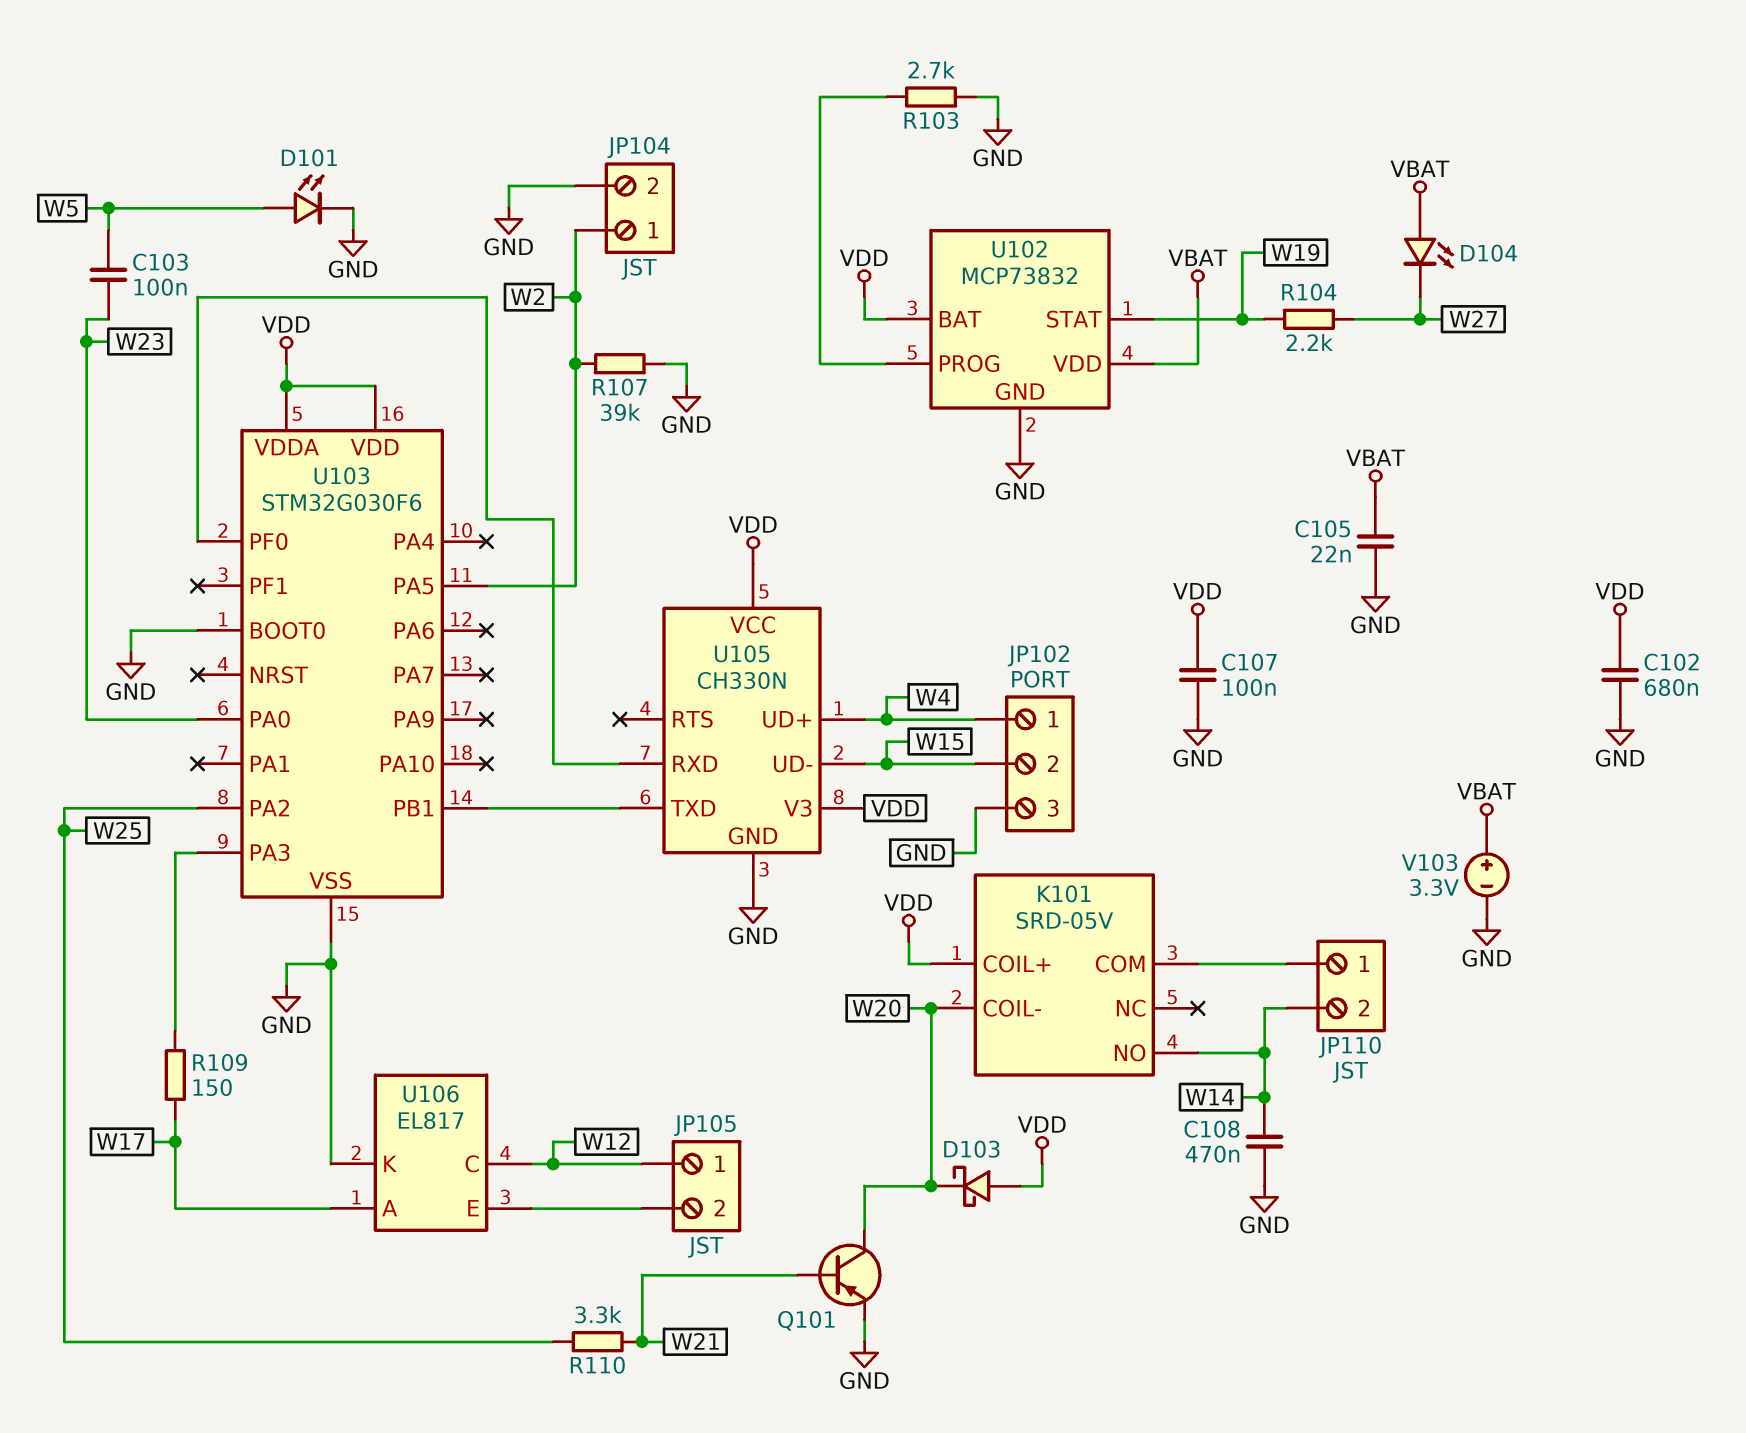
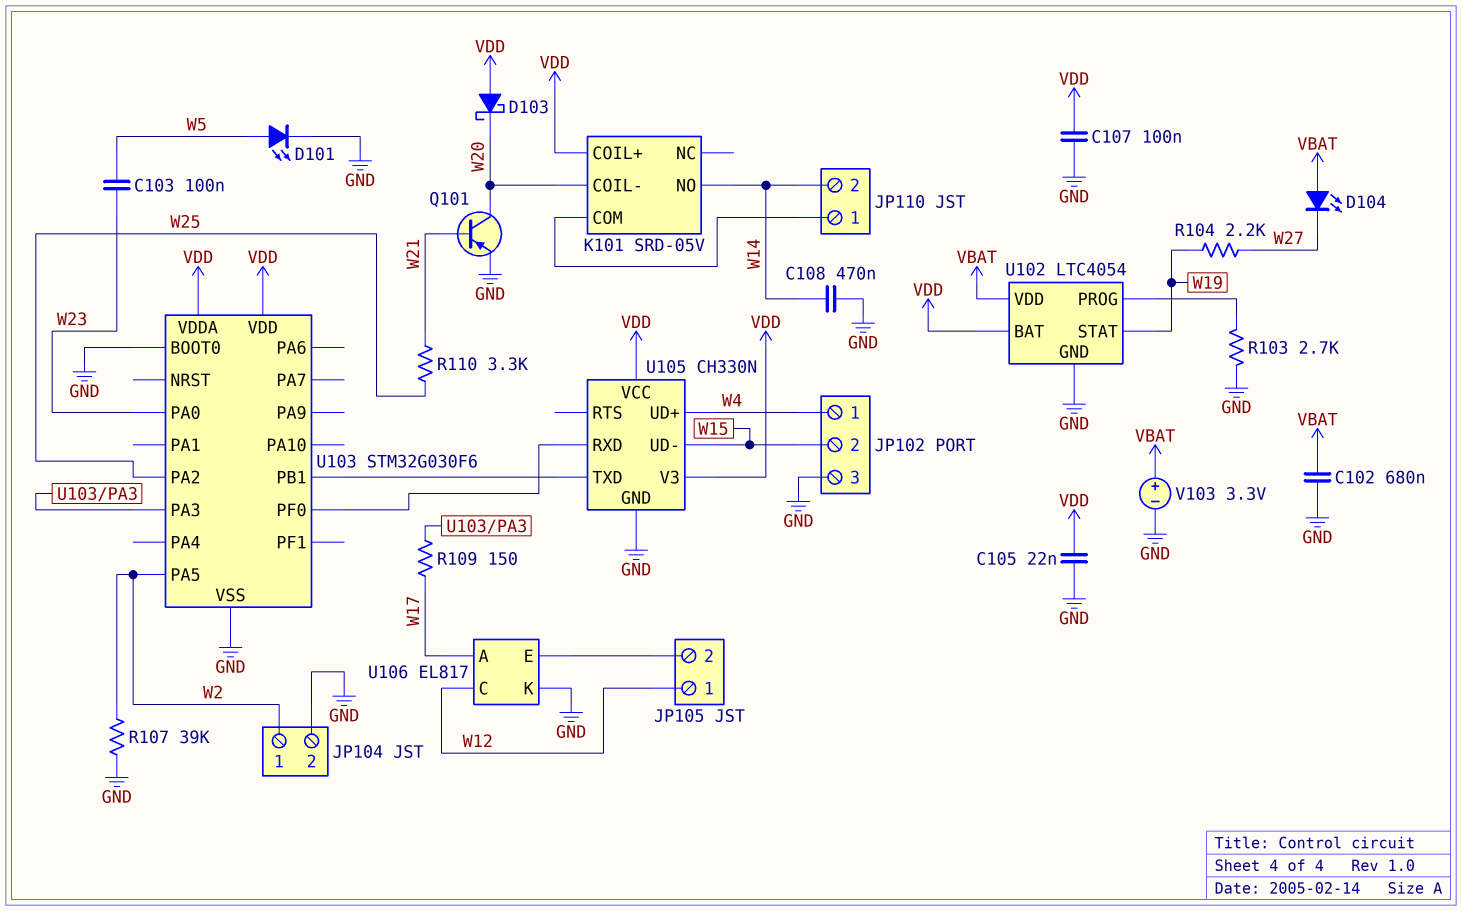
C102: 680nF (GND, VDD) -> 680nF (GND, VBAT)
C105: 22nF (GND, VBAT) -> 22nF (GND, VDD)
U102: MCP73832 -> LTC4054

